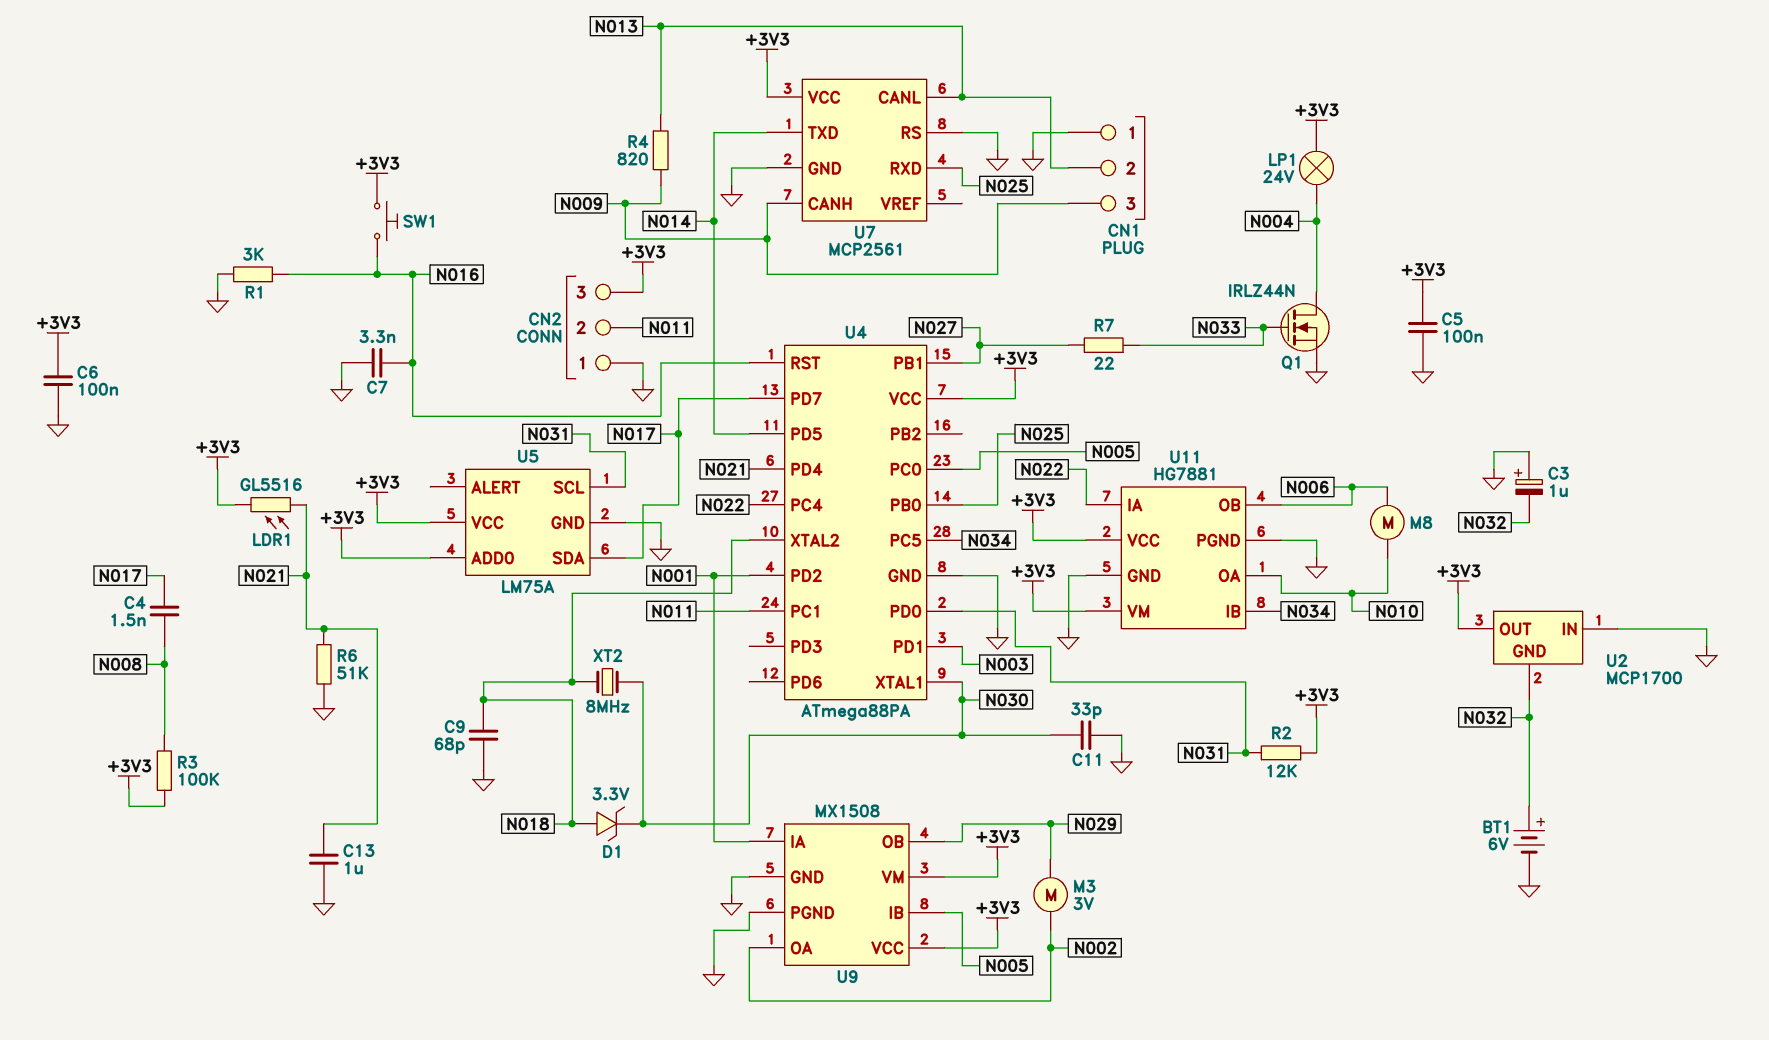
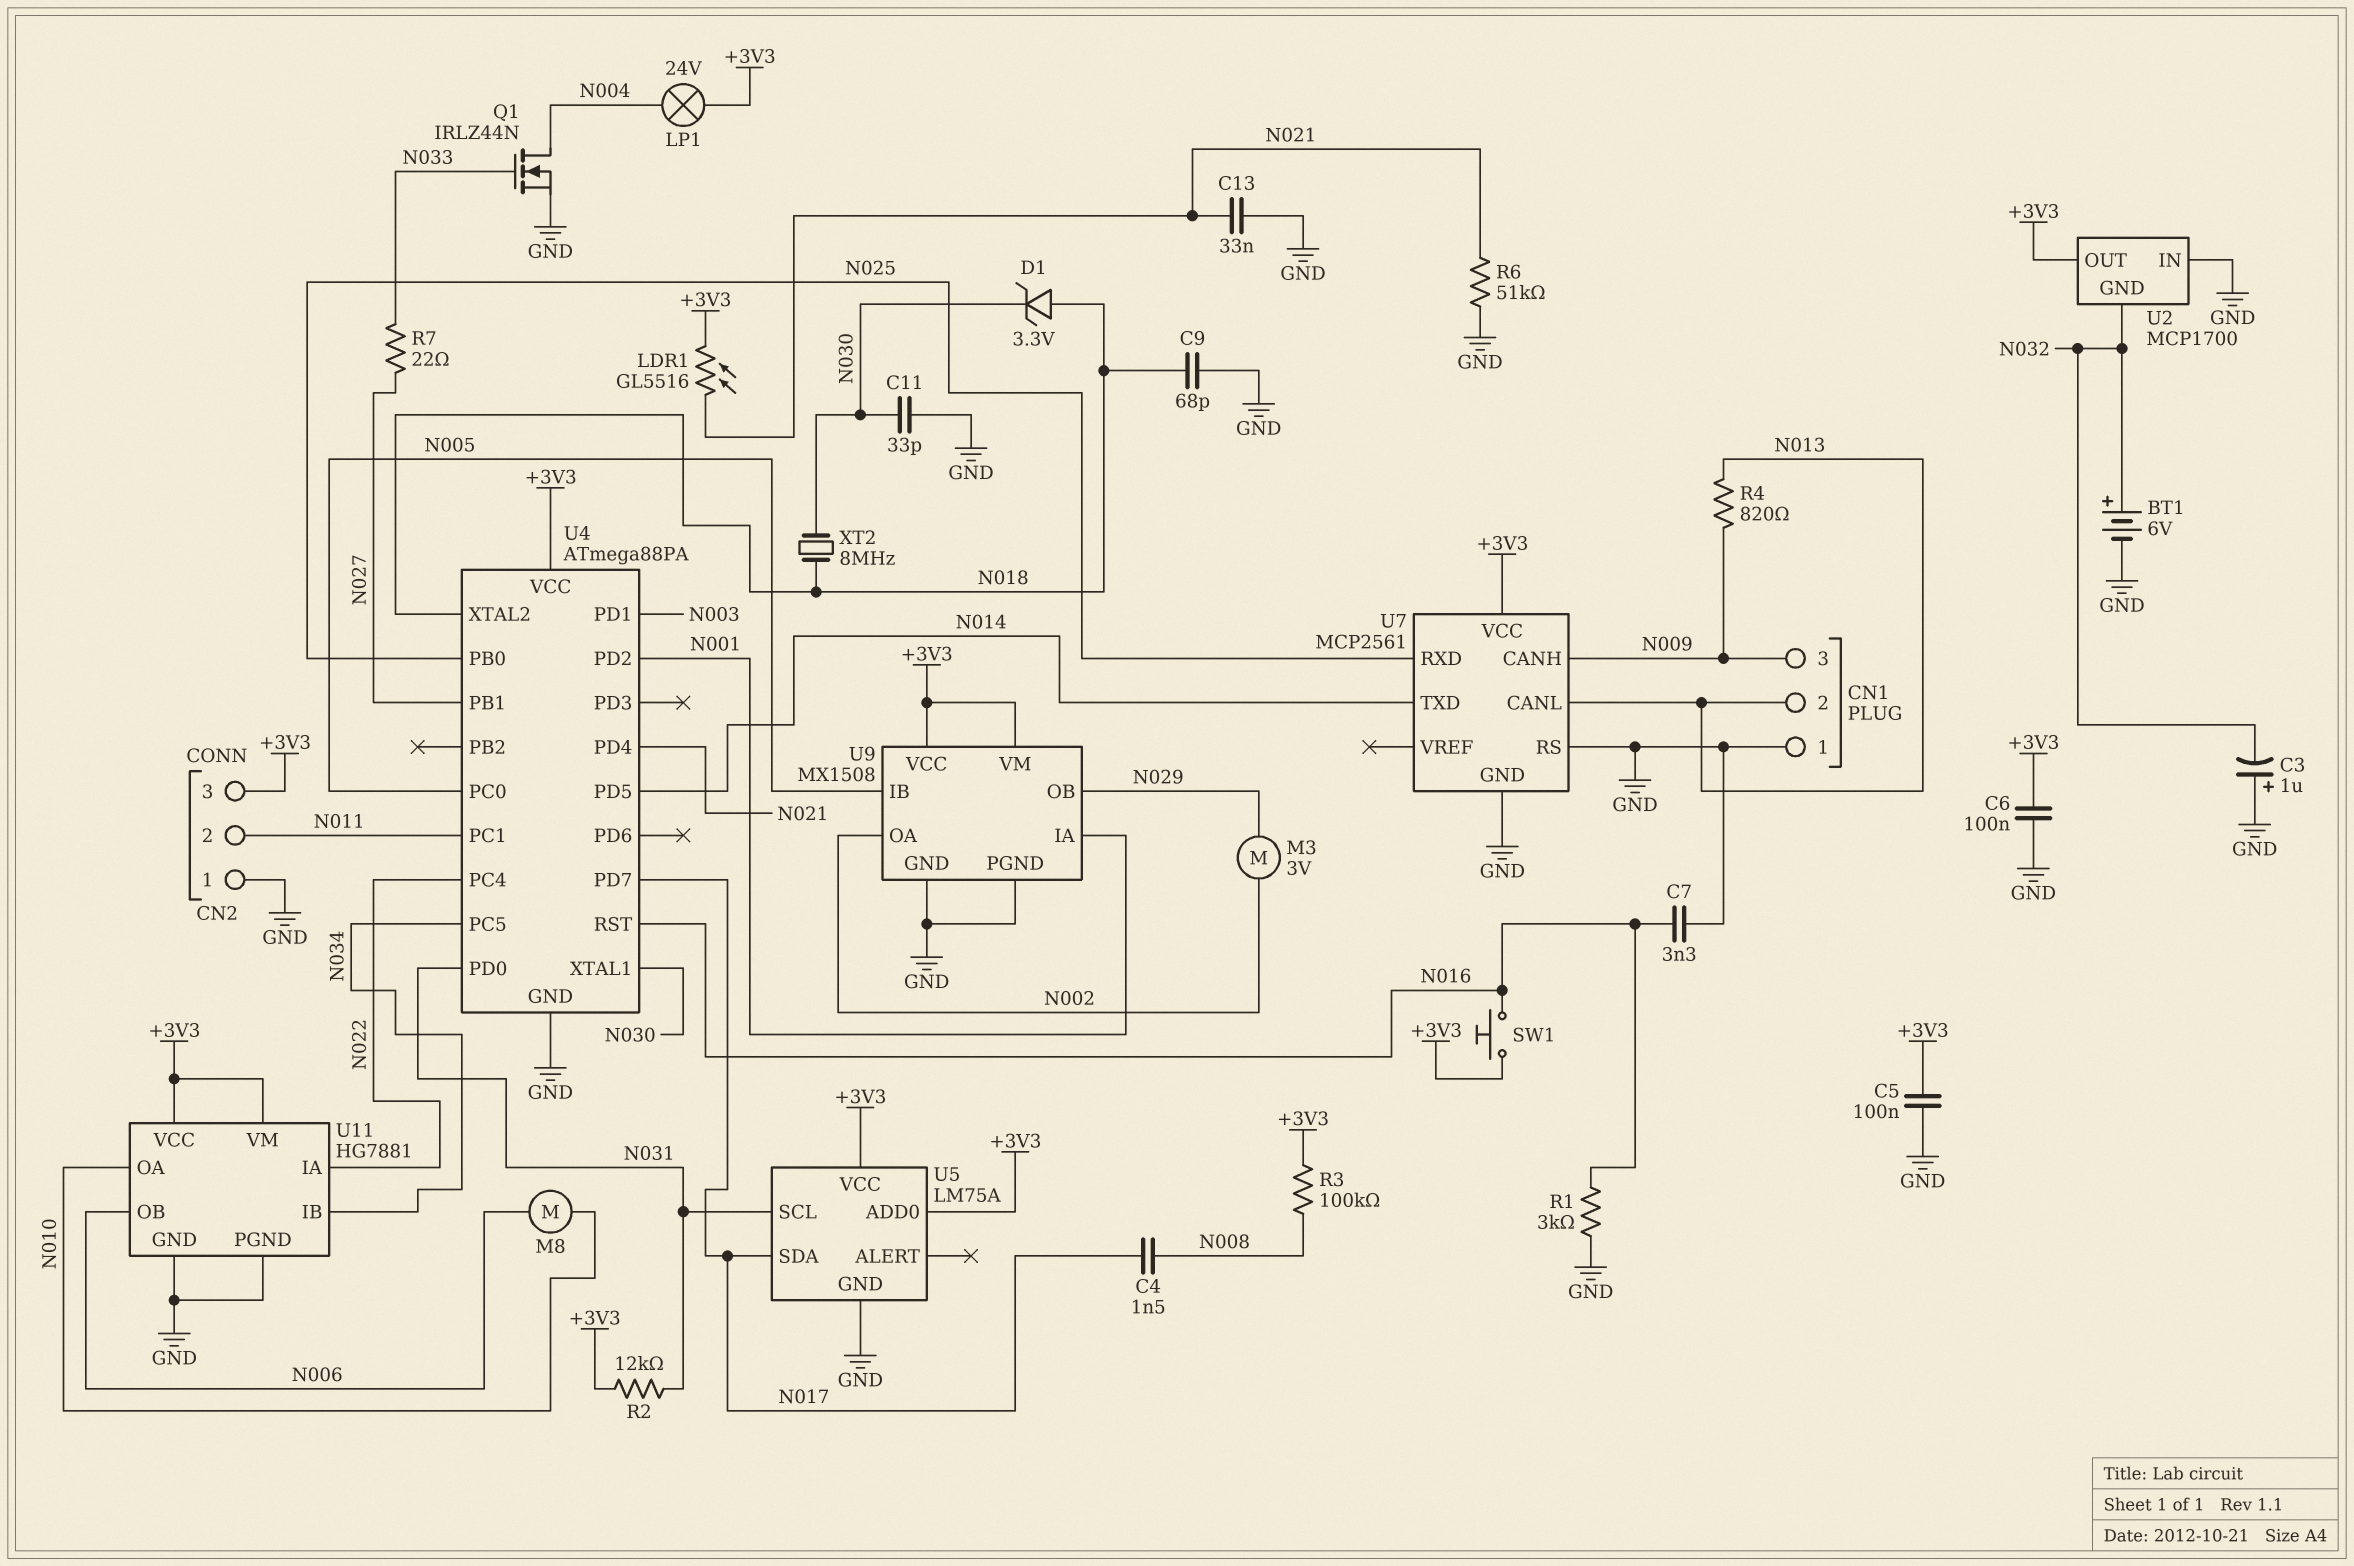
C13: 1uF (GND, N021) -> 33nF (GND, N021)

